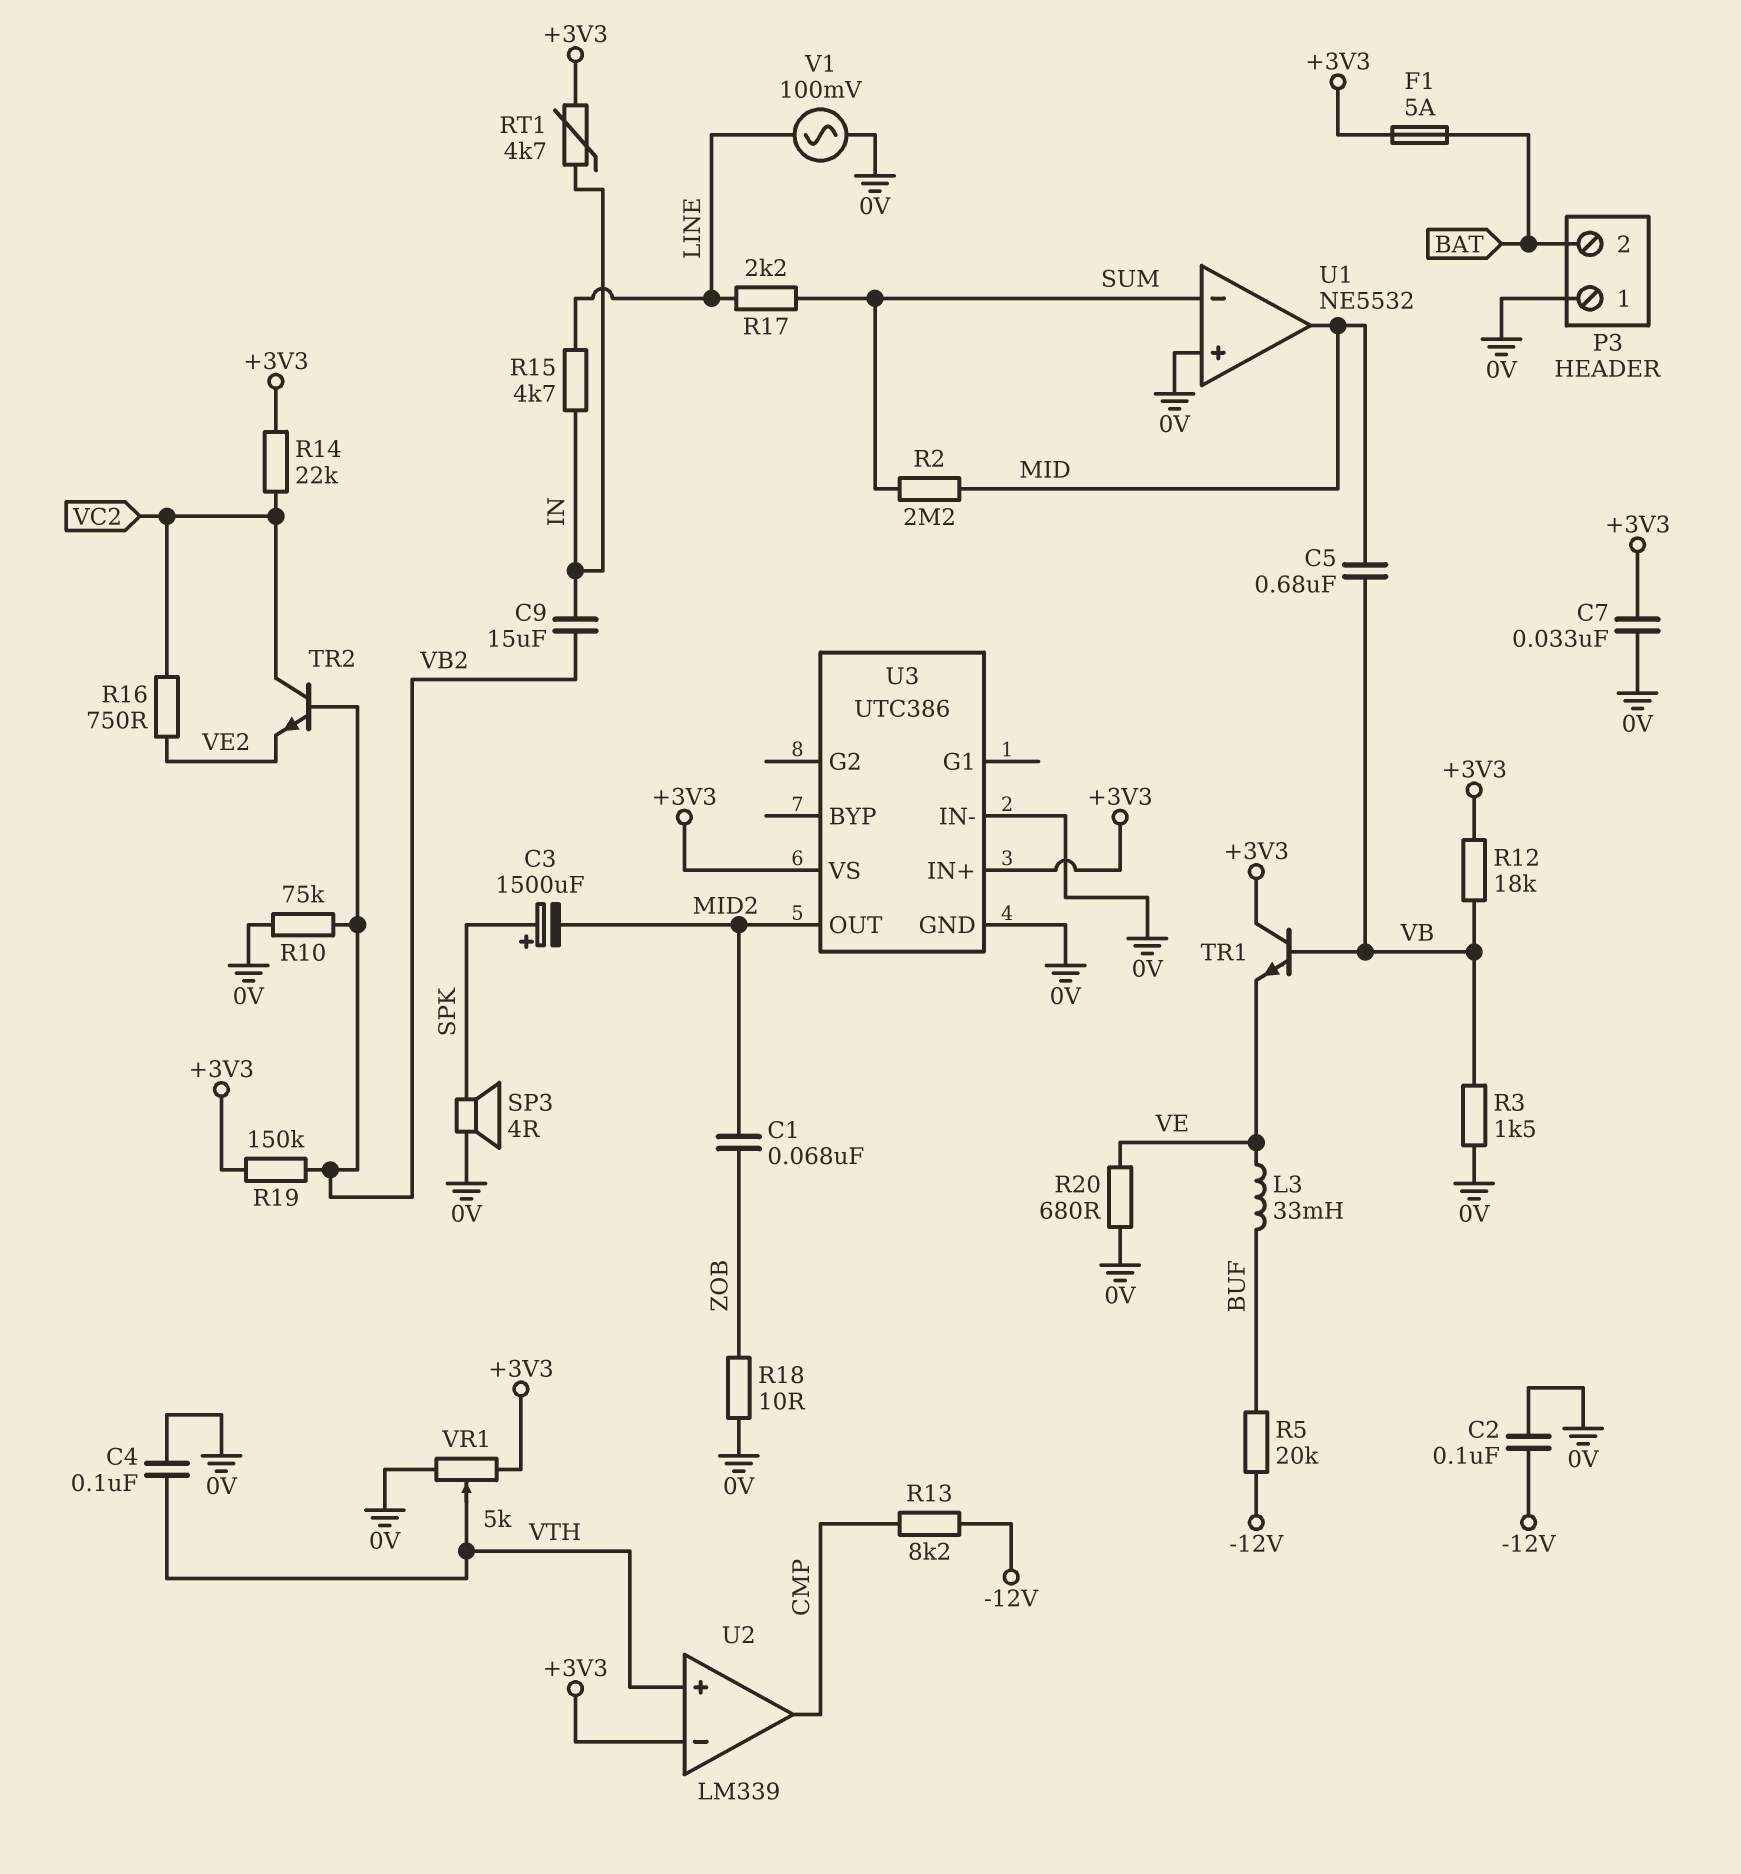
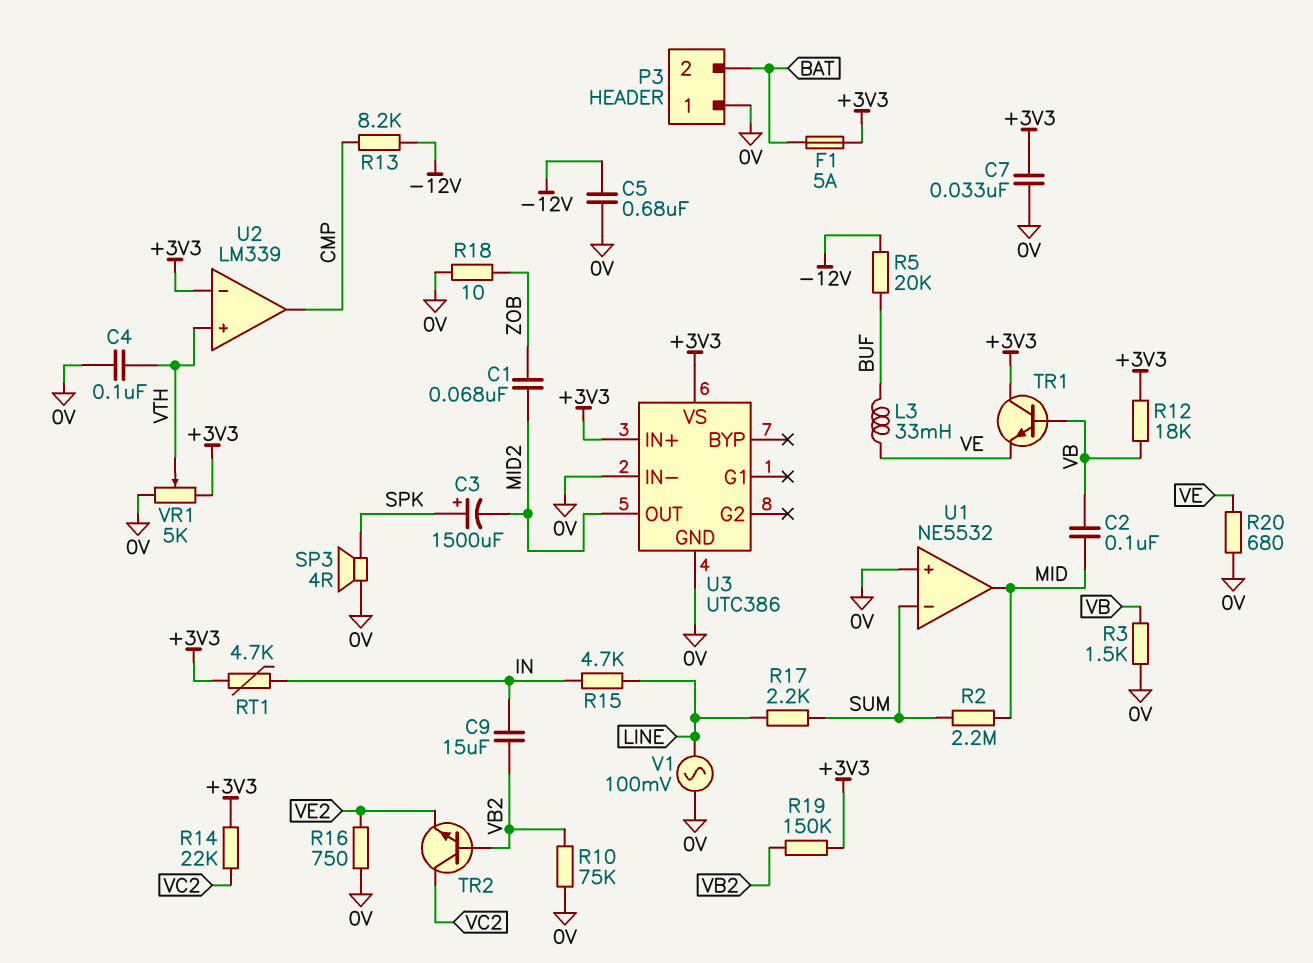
C2: 100nF (-12V, 0V) -> 100nF (MID, VB)
C5: 680nF (MID, VB) -> 680nF (-12V, 0V)
R16: 750 (VC2, VE2) -> 750 (0V, VE2)

